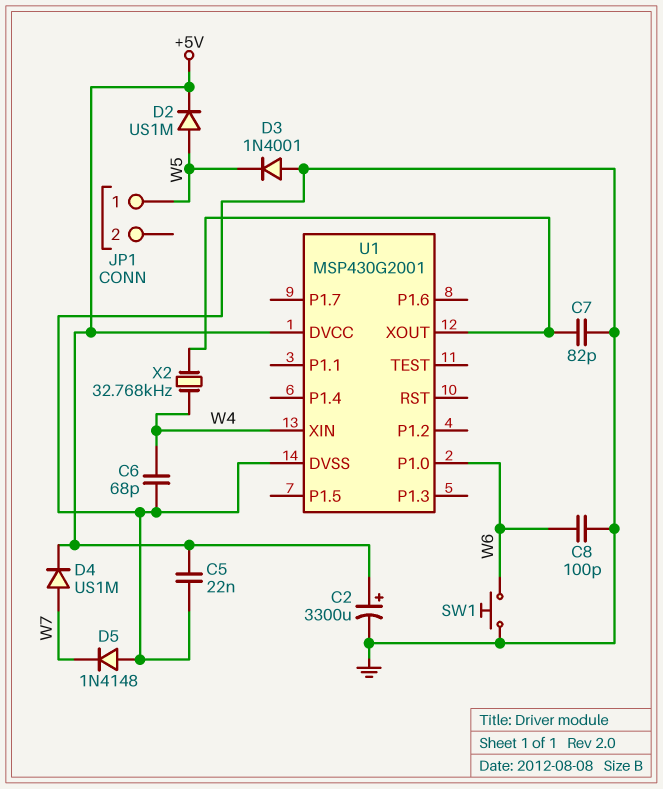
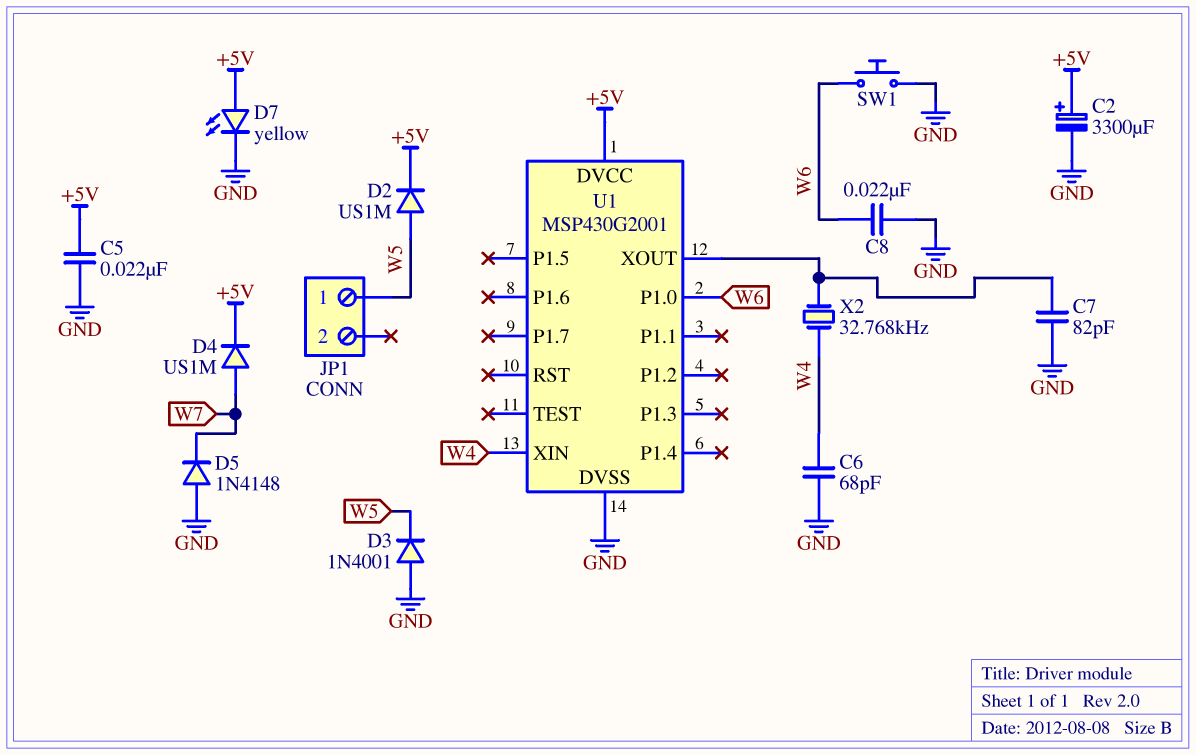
C8: 100pF (GND, W6) -> 22nF (GND, W6)
D7: none -> LED yellow (A +5V, K GND)

